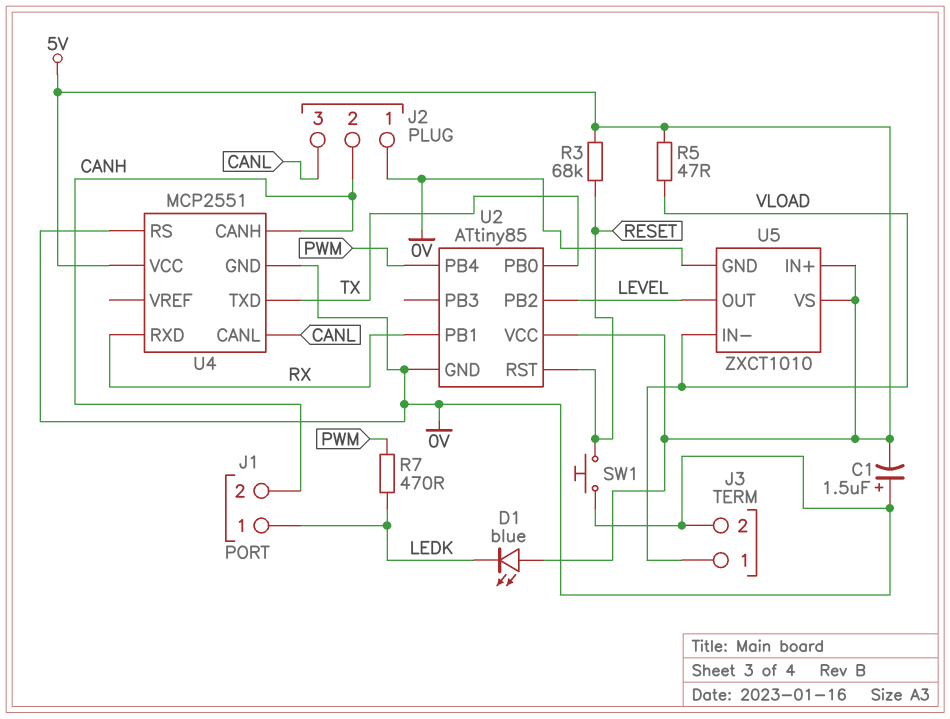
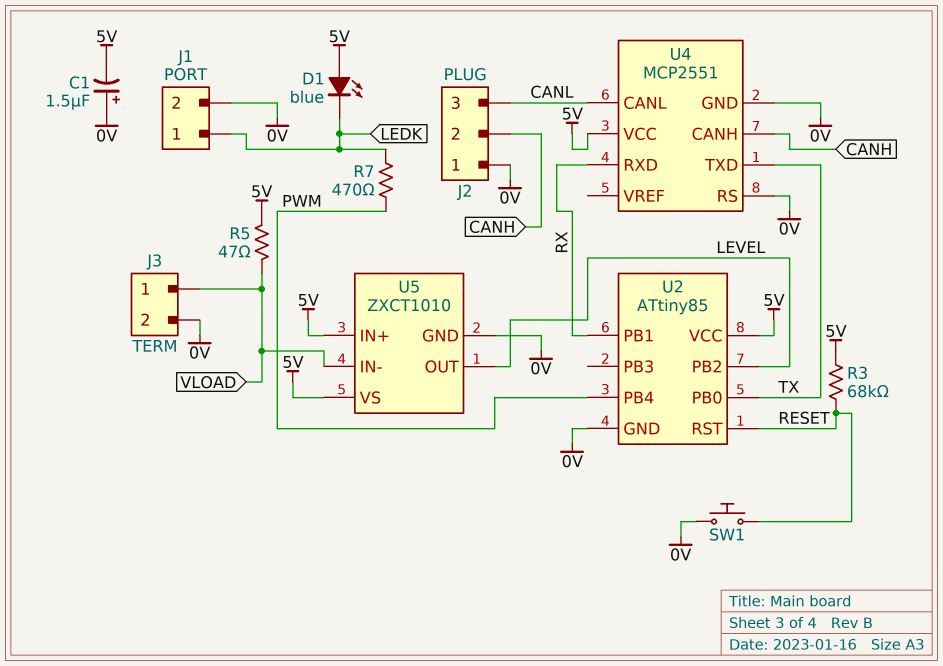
J1 pin 2: CANH -> 0V

